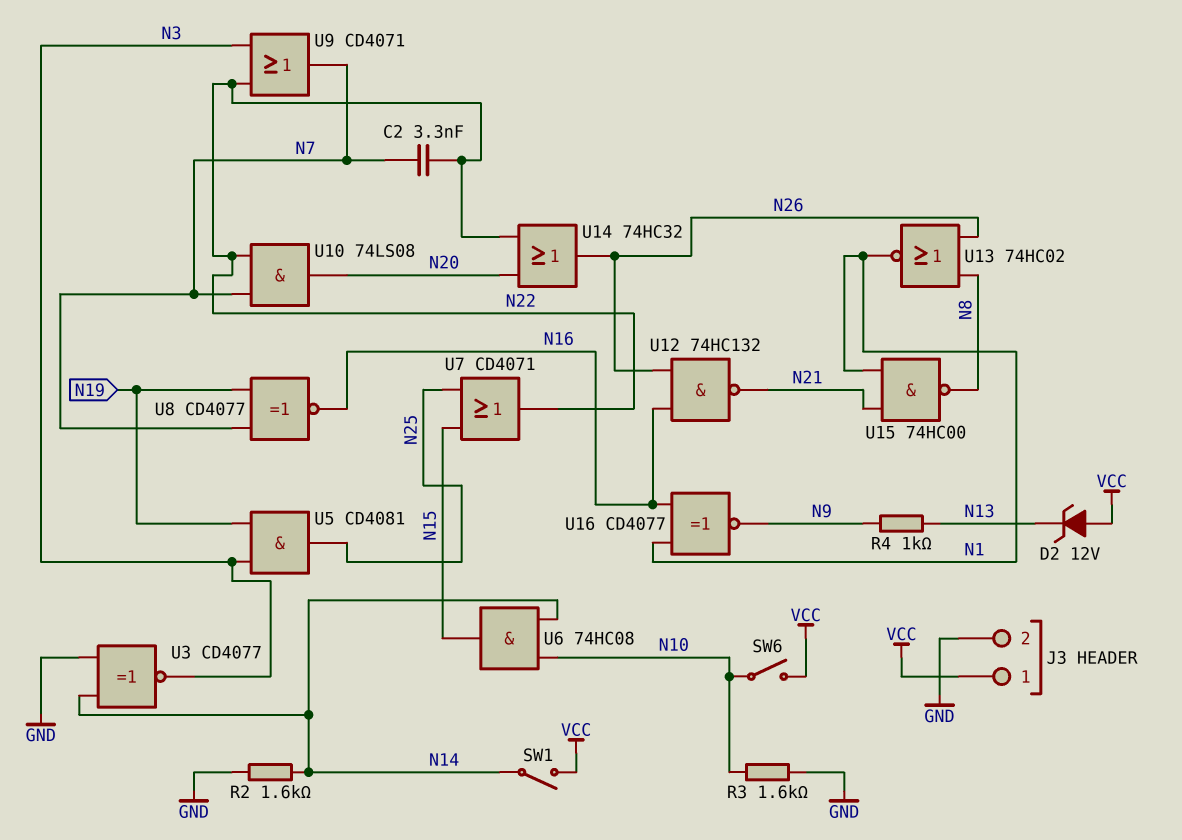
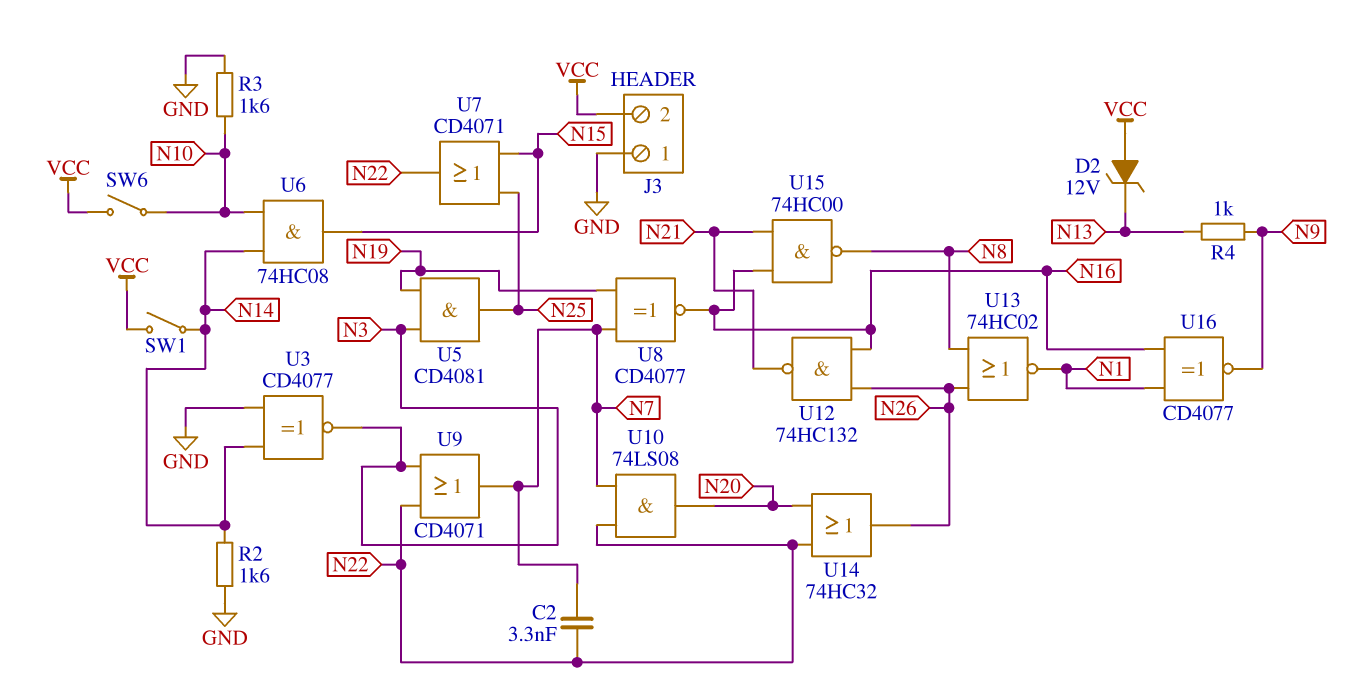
J3 pin 1: VCC -> GND
J3 pin 2: GND -> VCC
U15: NAND 74HC00 (in N1, in N21, out N8) -> NAND 74HC00 (in N16, in N21, out N8)

